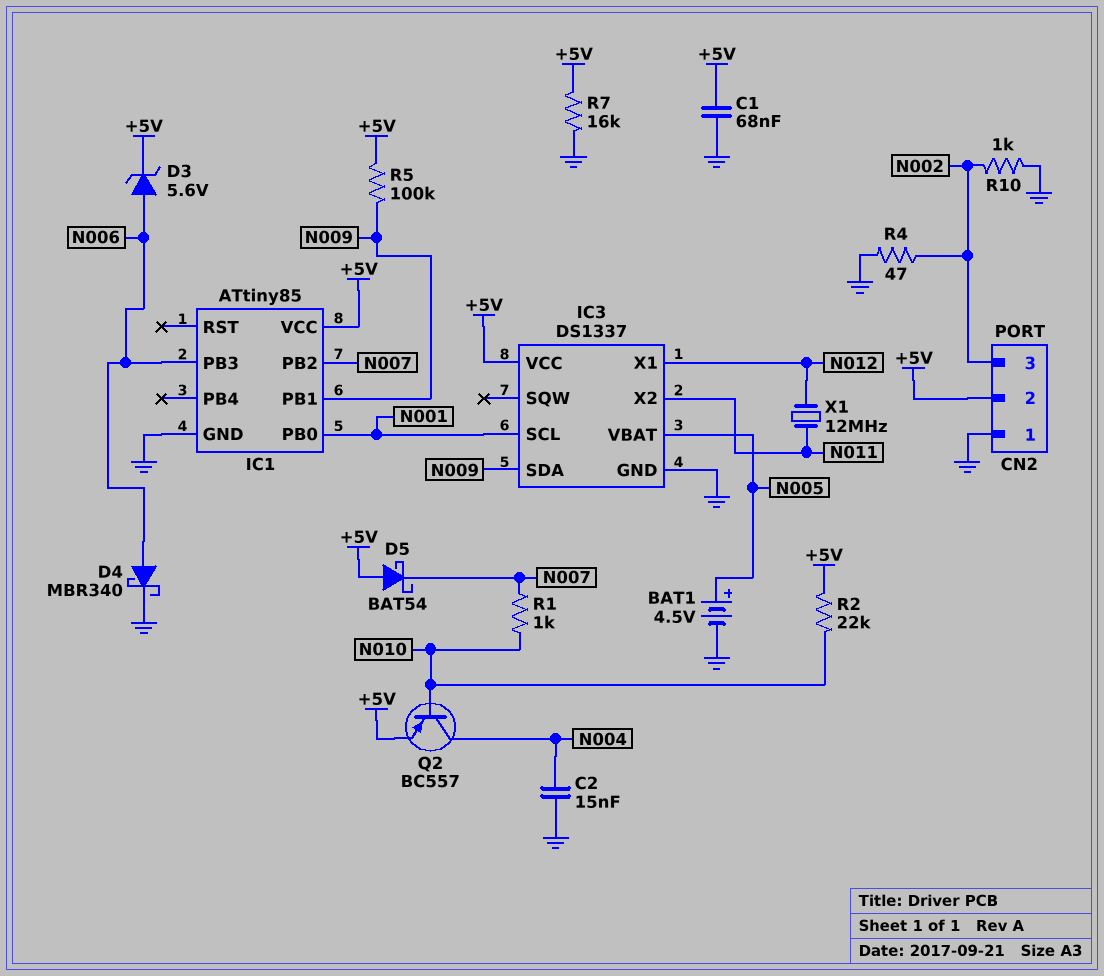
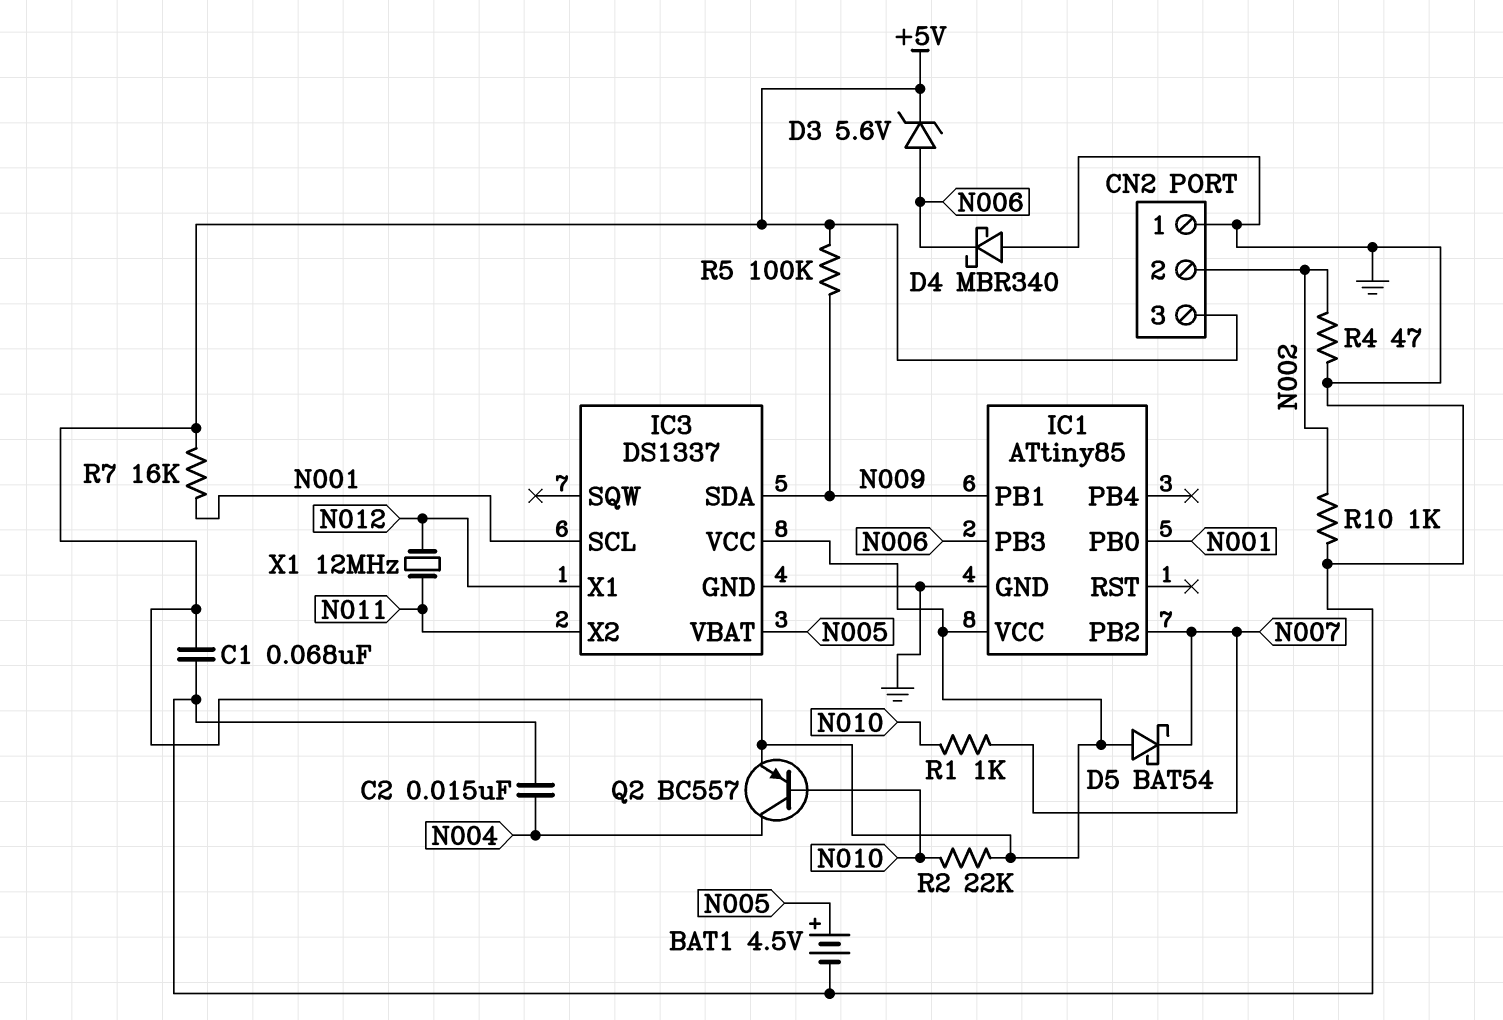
CN2 pin 2: +5V -> N002
CN2 pin 3: N002 -> +5V
D4: schottky MBR340 (A N006, K GND) -> schottky MBR340 (A GND, K N006)
R7: 16k (+5V, GND) -> 16k (+5V, N001)

